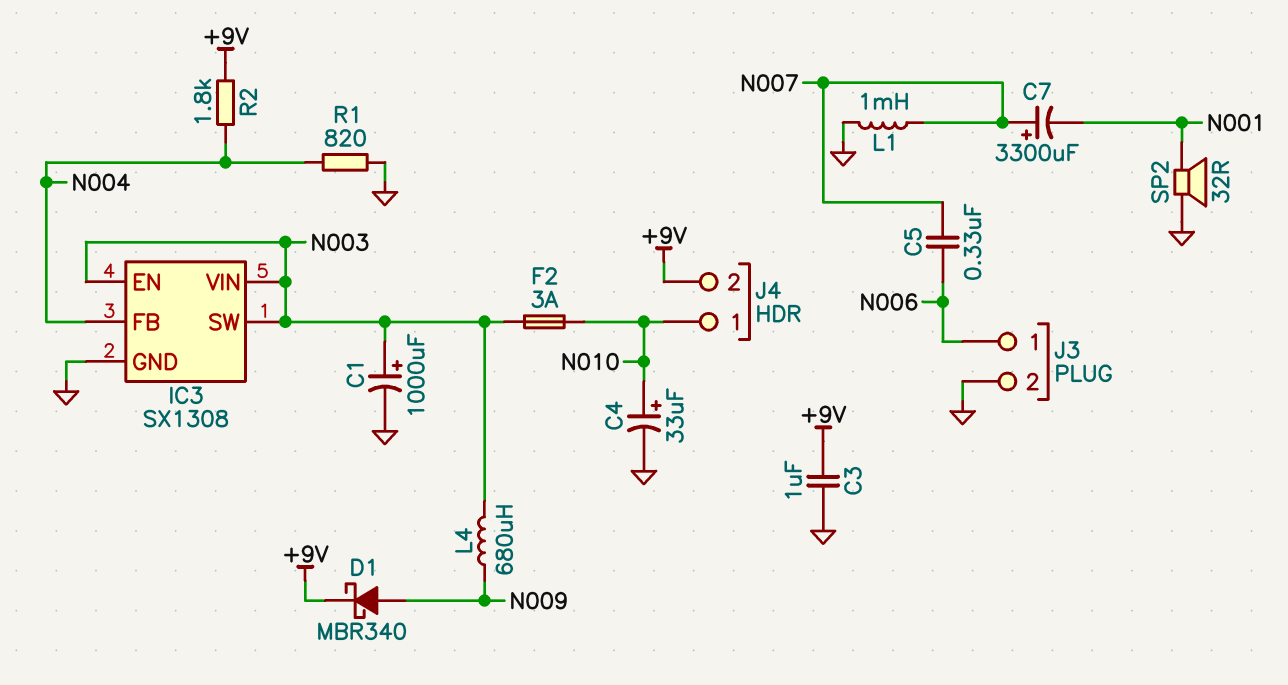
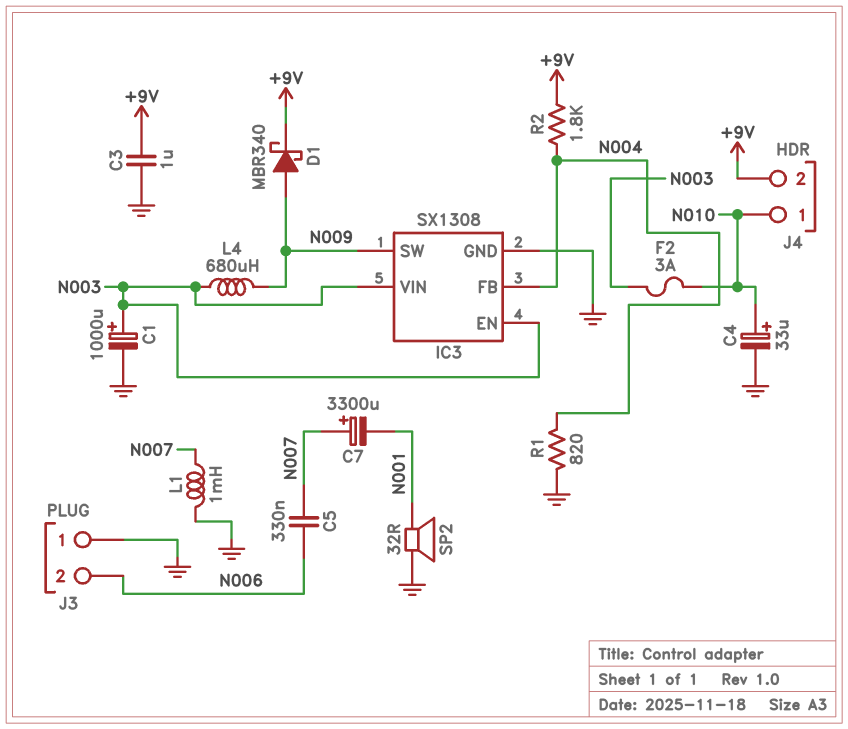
IC3 pin SW: N003 -> N009
J3 pin 1: N006 -> GND
J3 pin 2: GND -> N006

